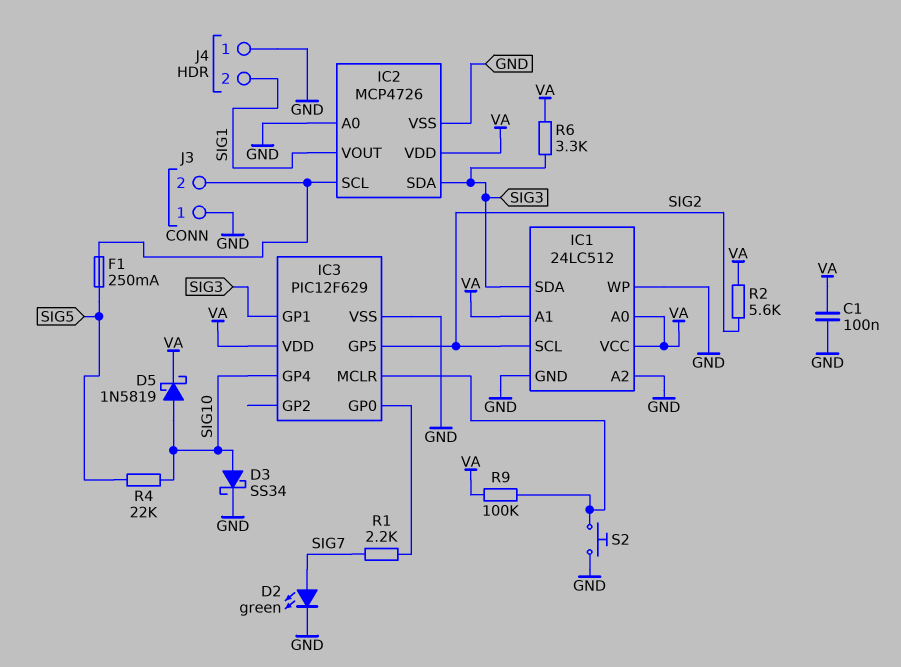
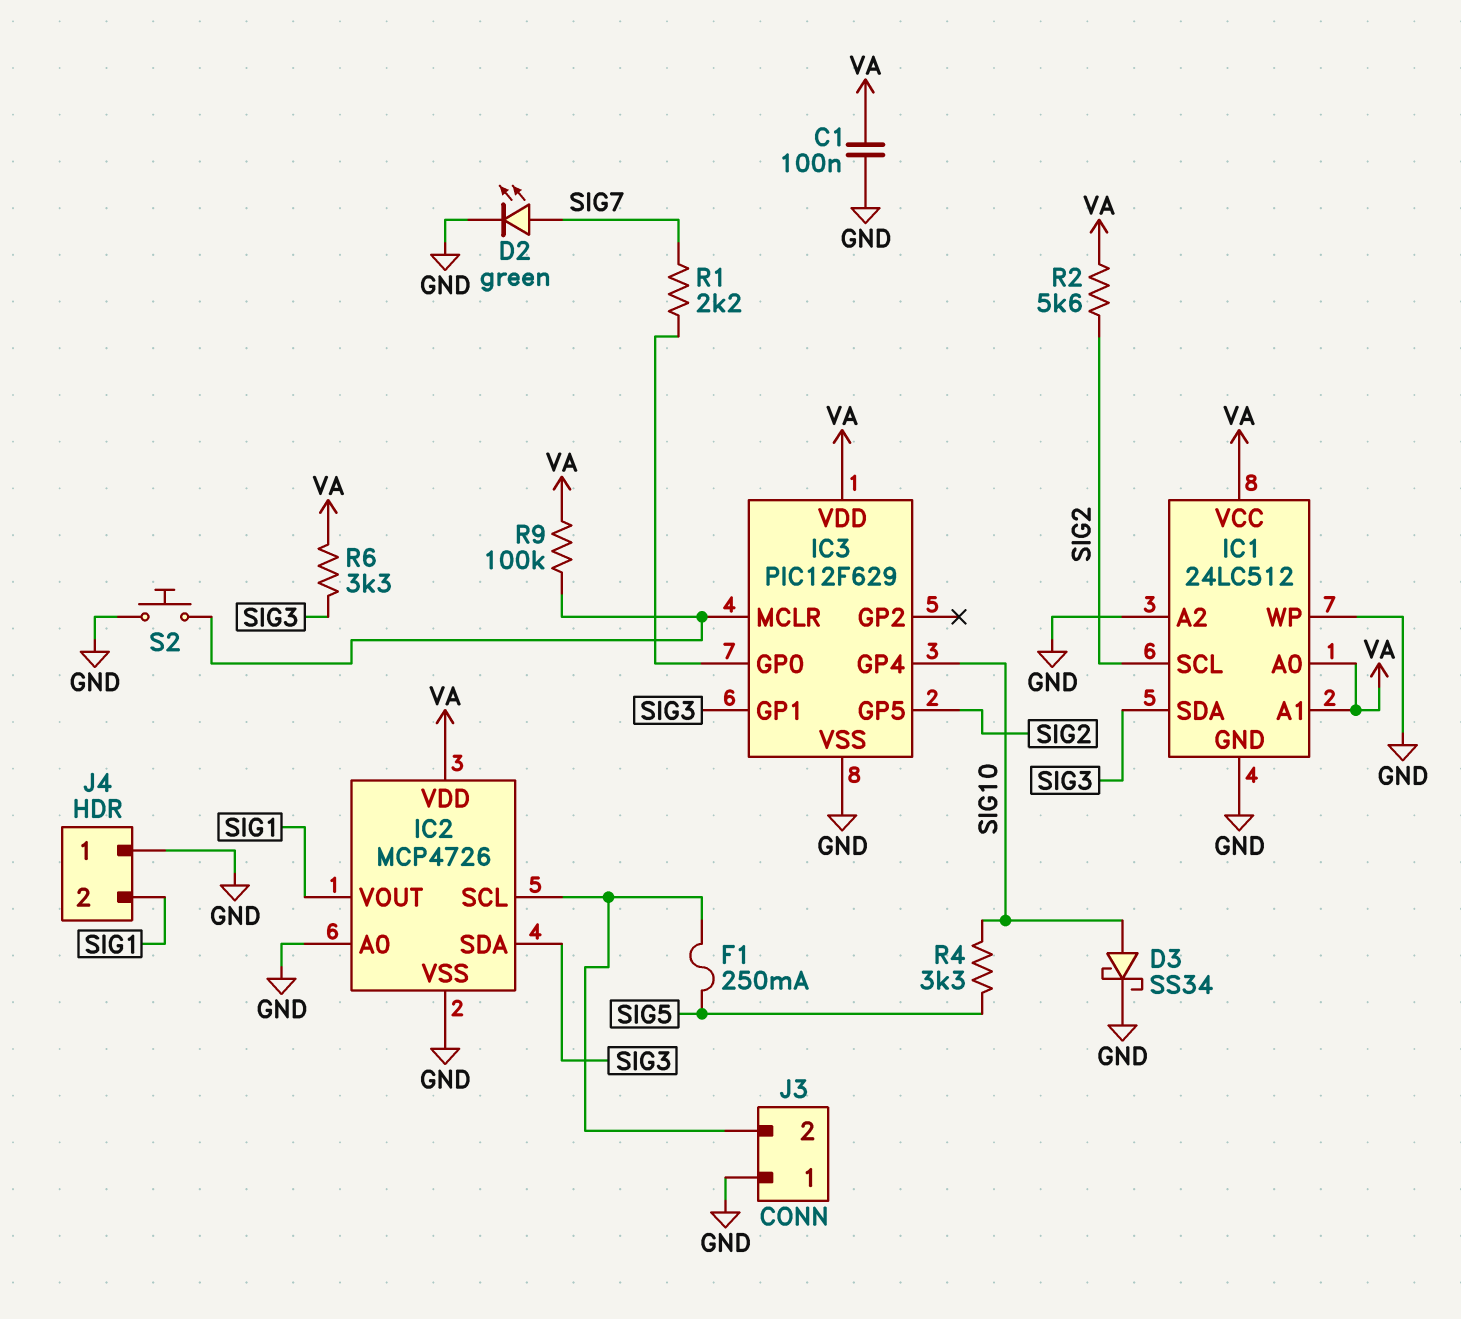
D5: schottky 1N5819 (A SIG10, K VA) -> none
R4: 22k (SIG5, SIG10) -> 3.3k (SIG5, SIG10)

